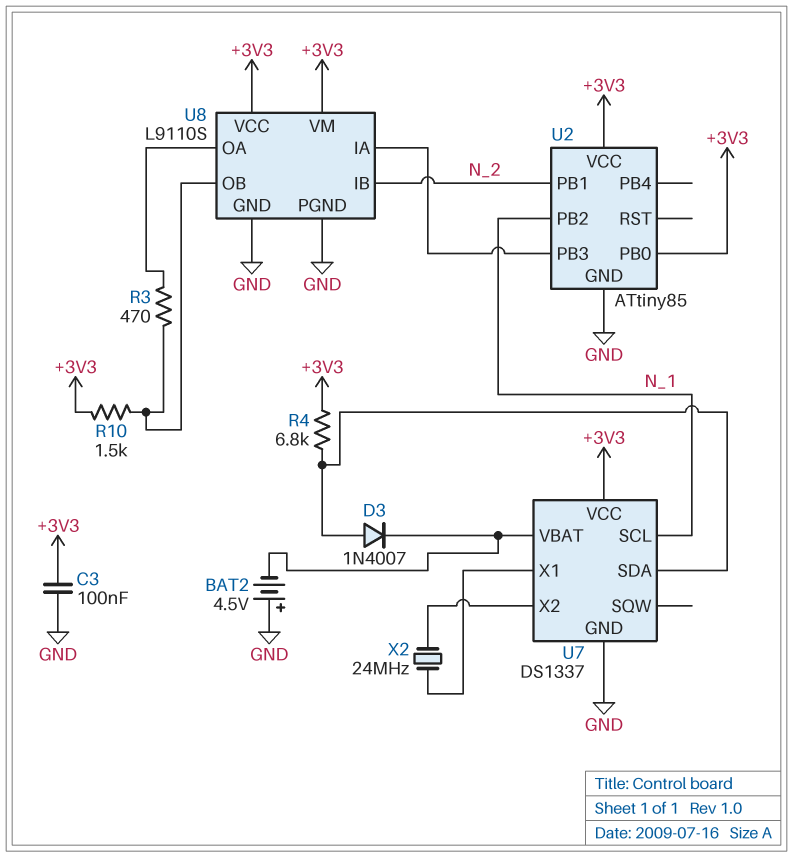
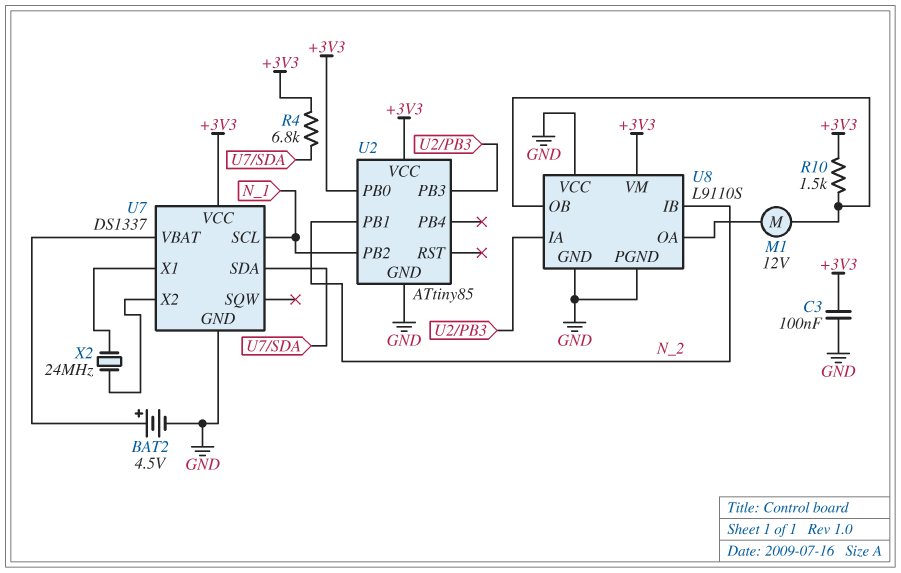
BAT2: 4.5V (plus GND, minus U7/VBAT) -> 4.5V (plus U7/VBAT, minus GND)
D3: diode 1N4007 (A U7/SDA, K U7/VBAT) -> none
M1: none -> motor 12V (U8/OA, U8/OB)
R3: 470 (U8/OA, U8/OB) -> none
U8 pin VCC: +3V3 -> GND

